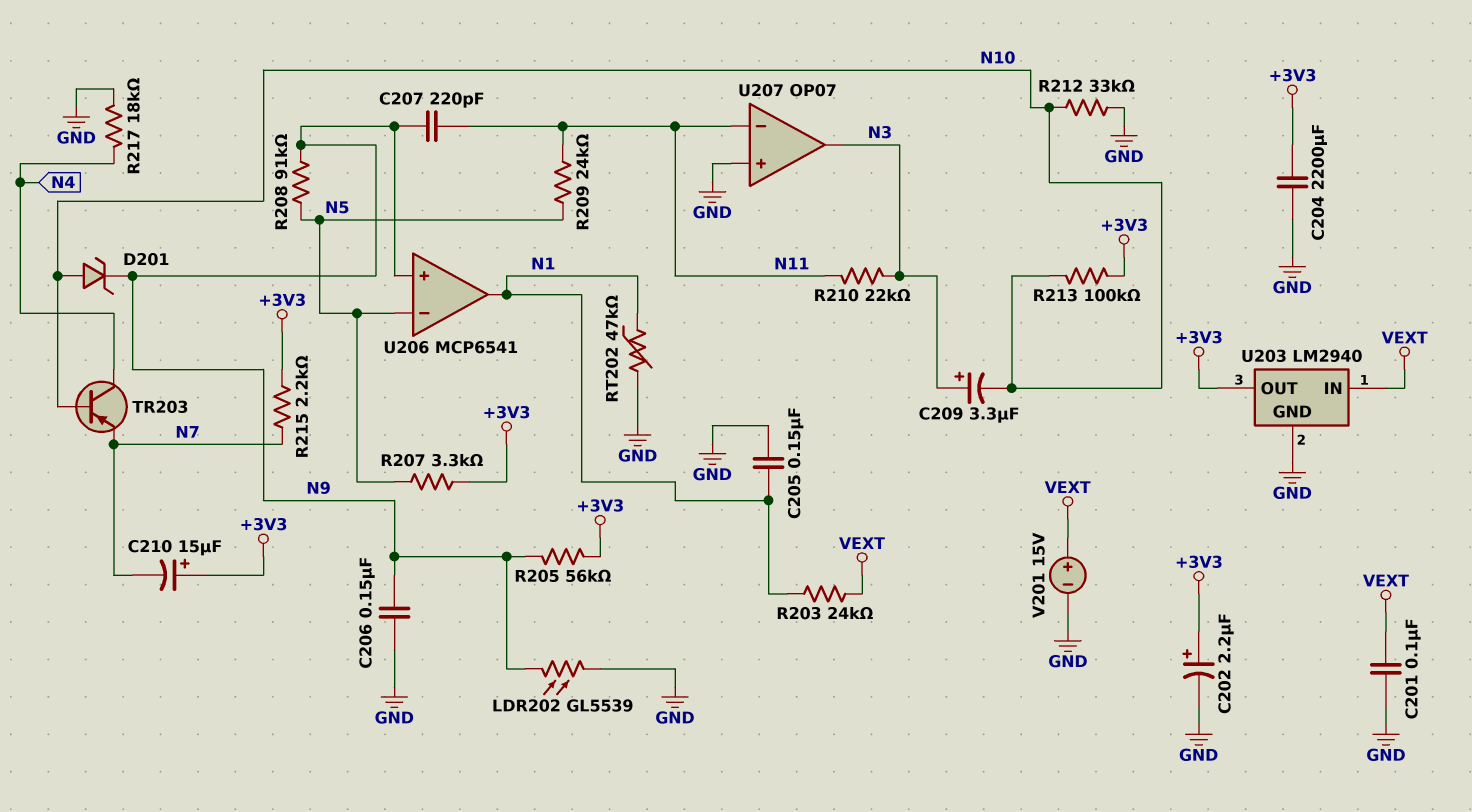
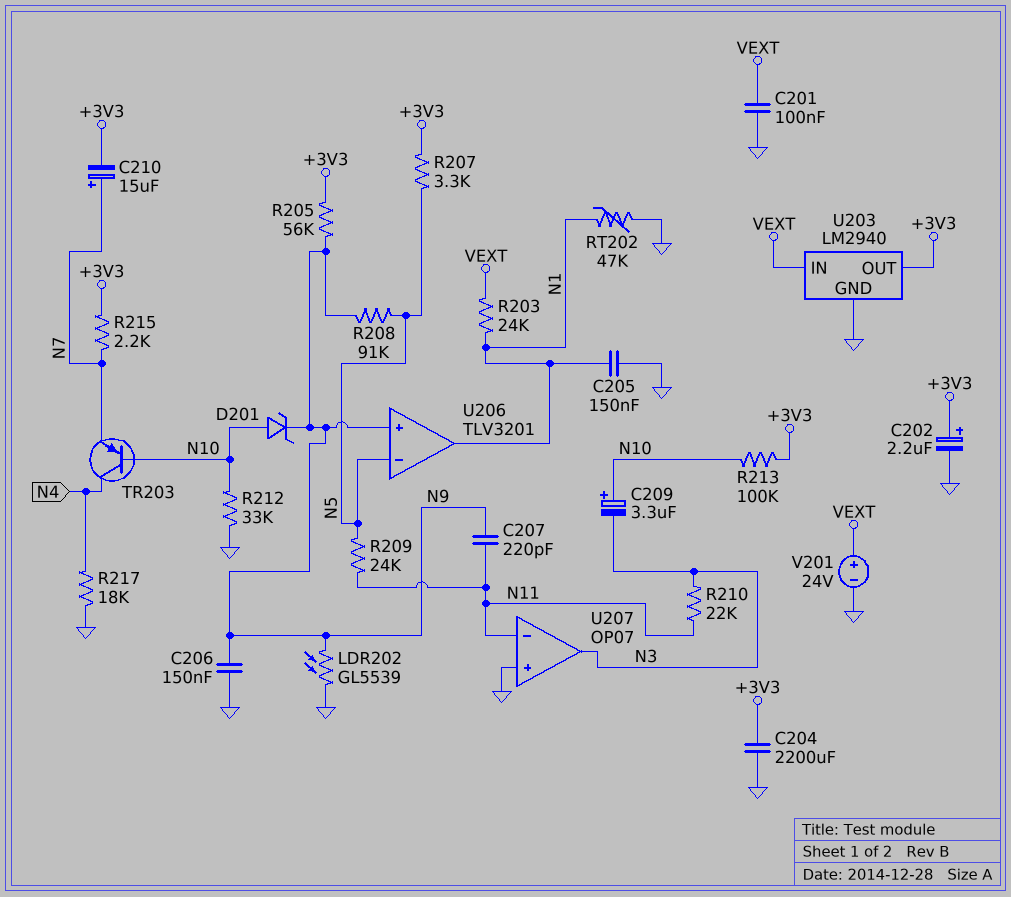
C209: 3.3uF (plus N3, minus N10) -> 3.3uF (plus N10, minus N3)
C210: 15uF (plus +3V3, minus N7) -> 15uF (plus N7, minus +3V3)
U206: MCP6541 -> TLV3201
V201: 15V (plus VEXT, minus GND) -> 24V (plus VEXT, minus GND)

